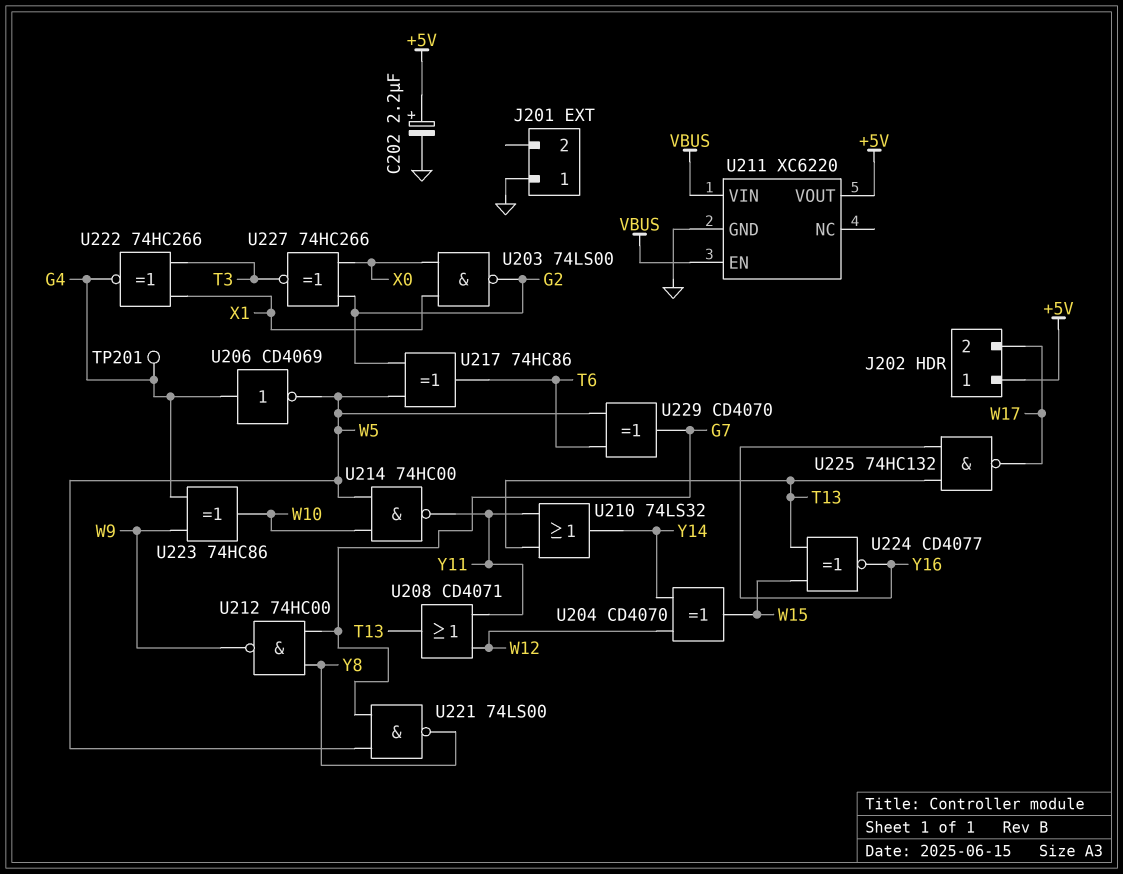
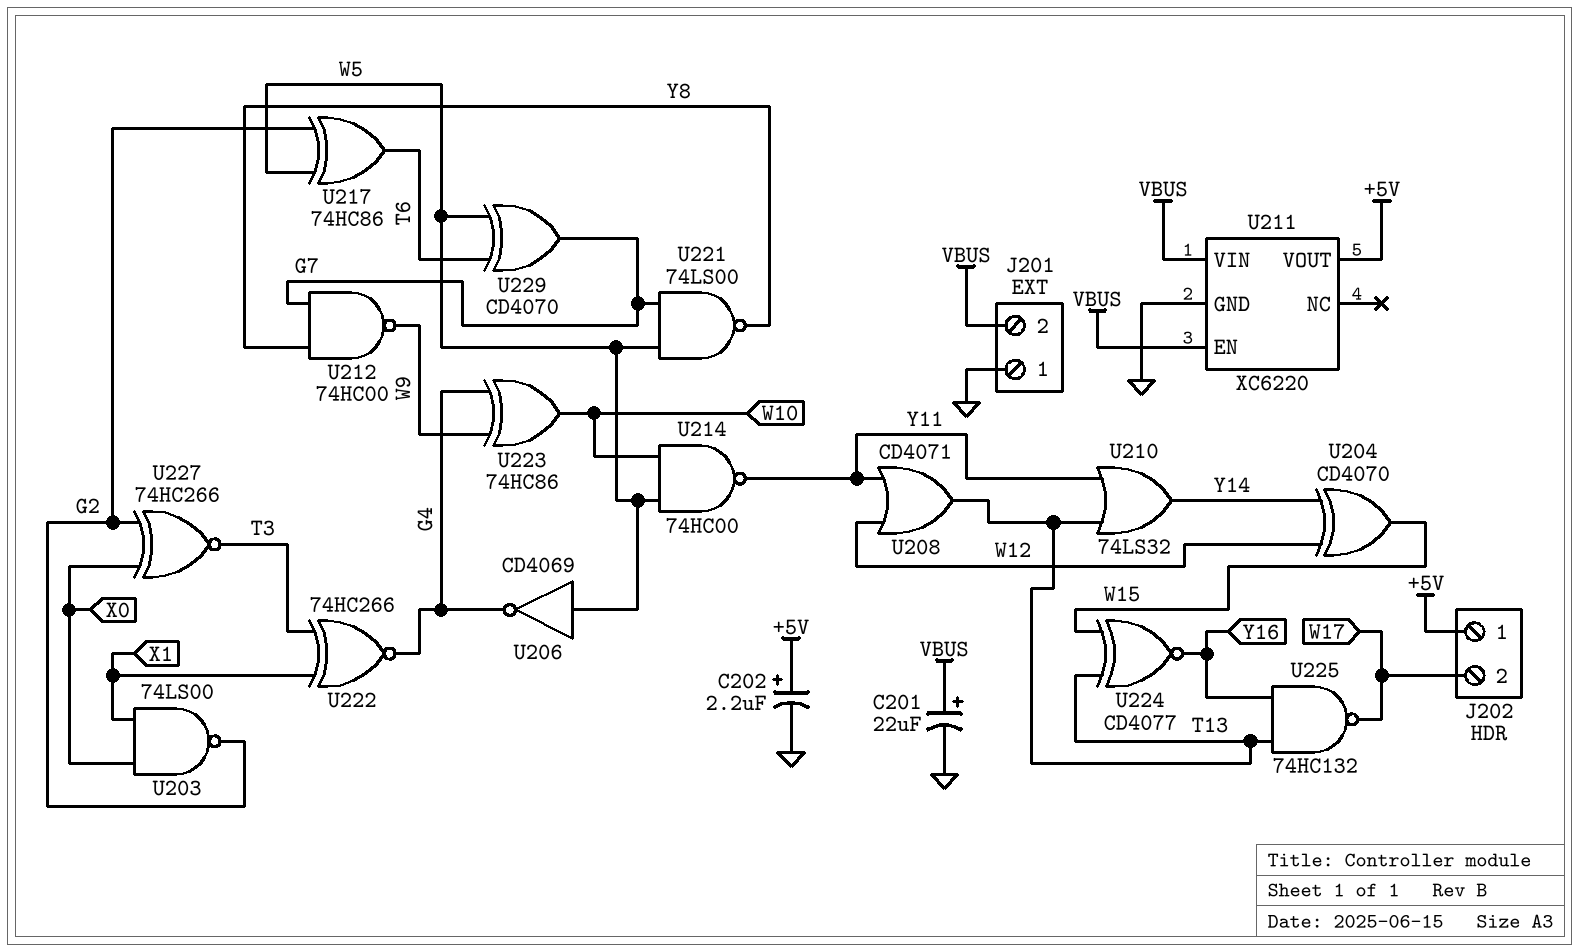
C201: none -> 22uF (plus VBUS, minus GND)
J201 pin 2: none -> VBUS
TP201: test point (G4) -> none
U206: NOT CD4069 (in G4, out W5) -> NOT CD4069 (in W5, out G4)

